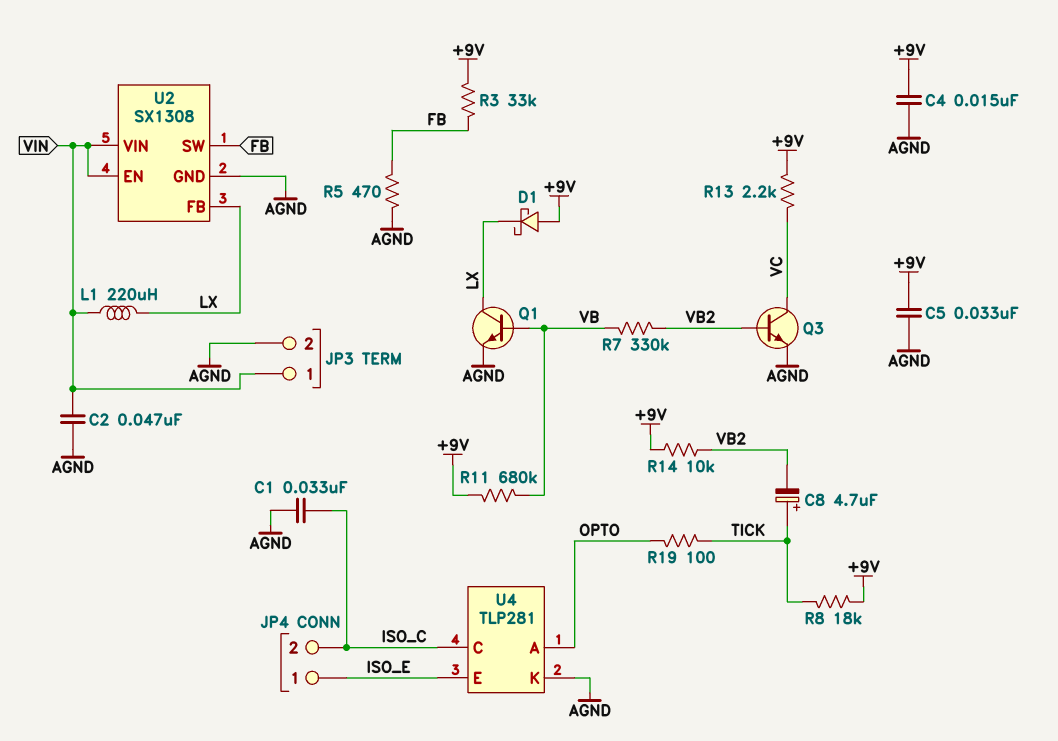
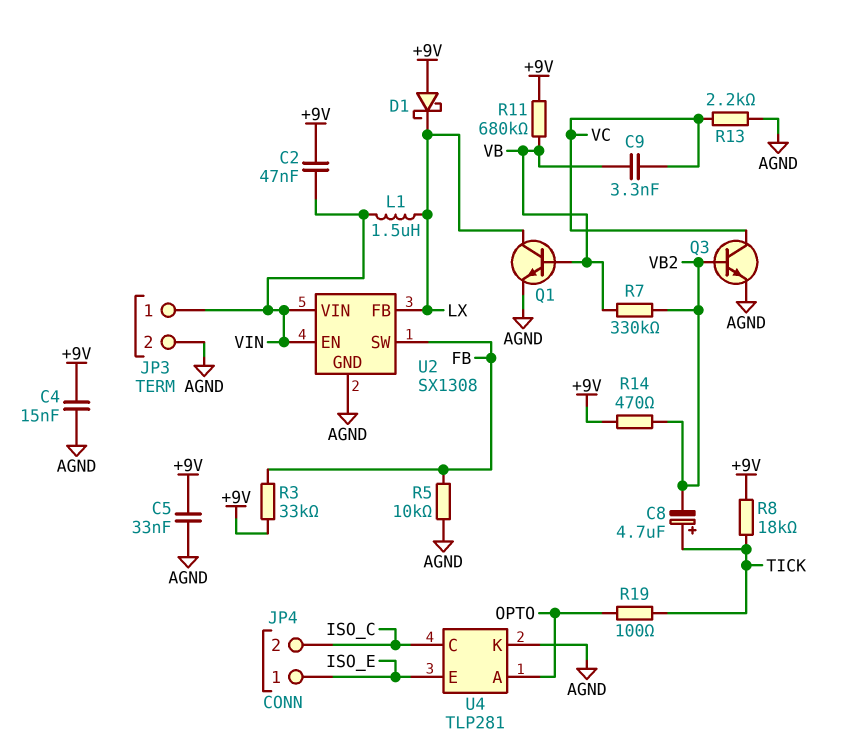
C1: 33nF (AGND, ISO_C) -> none
C2: 47nF (AGND, VIN) -> 47nF (+9V, VIN)
C9: none -> 3.3nF (VB, VC)
L1: 220uH (LX, VIN) -> 1.5uH (LX, VIN)
R5: 470 (AGND, FB) -> 10k (AGND, FB)
R13: 2.2k (+9V, VC) -> 2.2k (AGND, VC)
R14: 10k (+9V, VB2) -> 470 (+9V, VB2)

